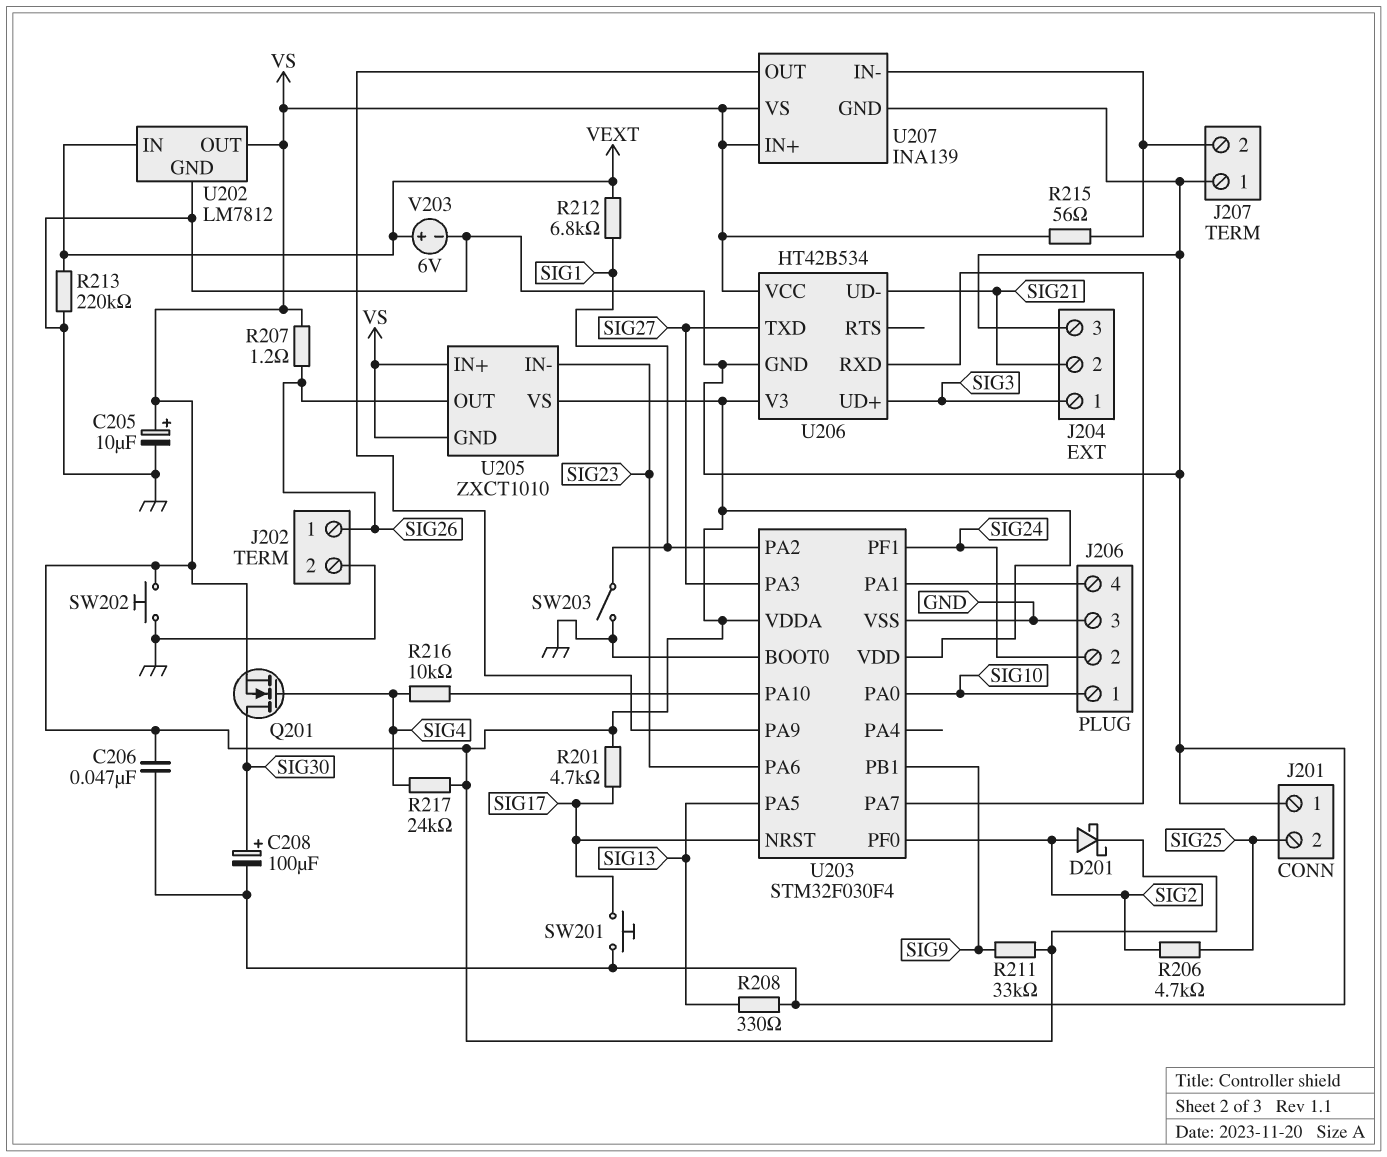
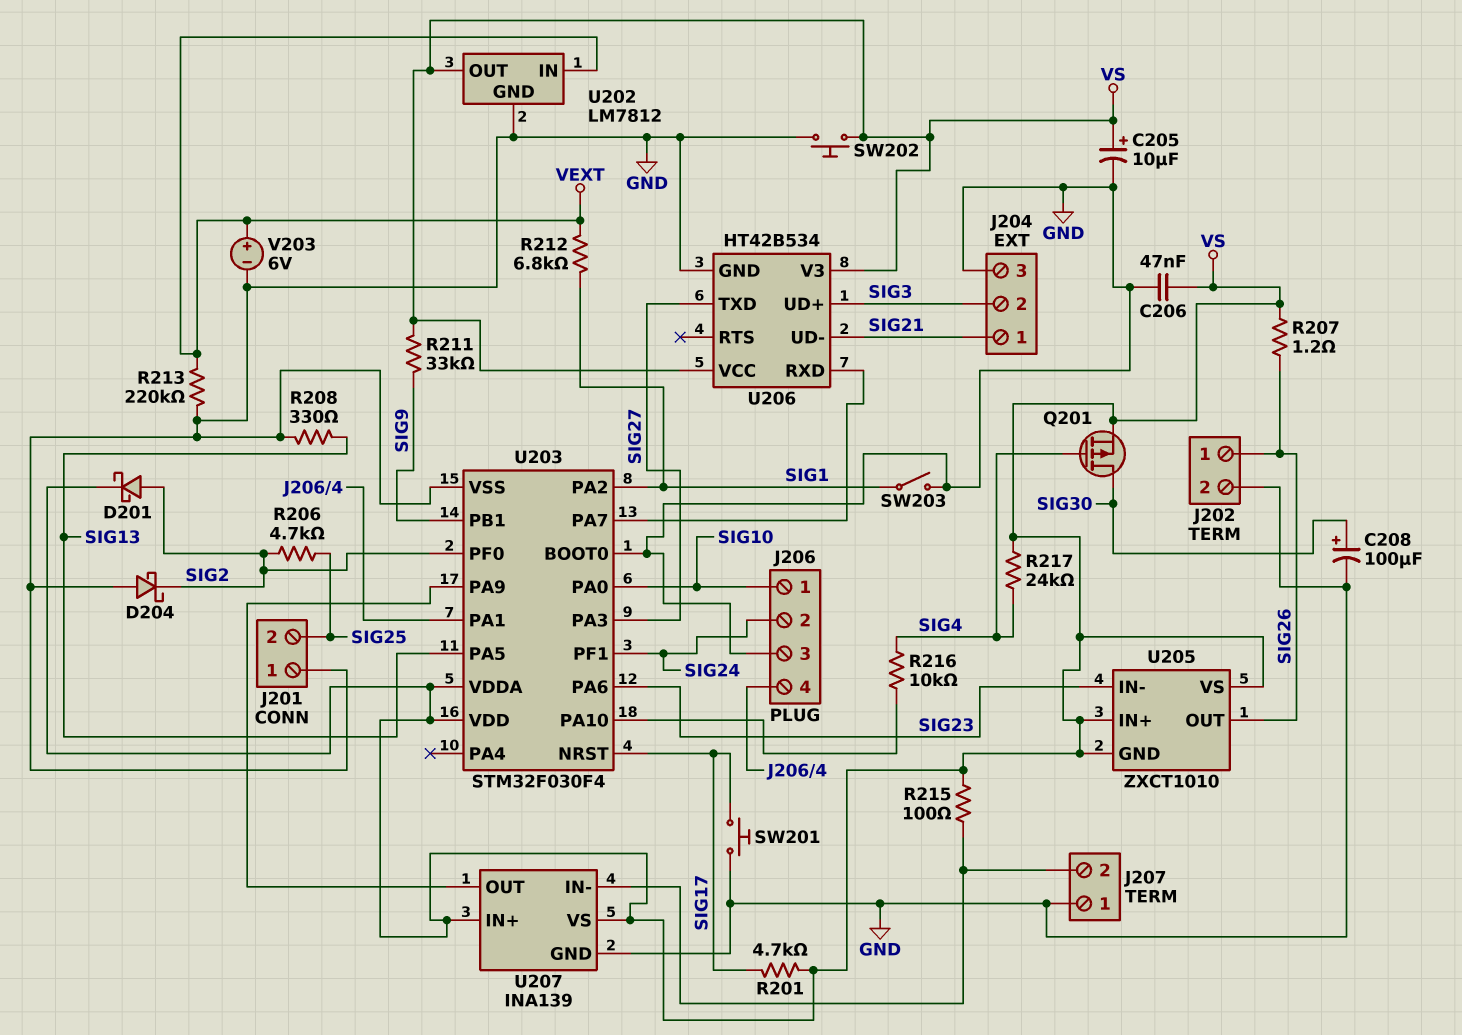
D204: none -> schottky (A GND, K SIG2)
J204 pin 1: SIG3 -> SIG21
J204 pin 2: SIG21 -> SIG3
Q201: NMOS (G SIG4, D SIG30, S VS) -> PMOS (G SIG4, D SIG30, S VS)
R215: 56 (J207/2, VS) -> 100 (J207/2, VS)

